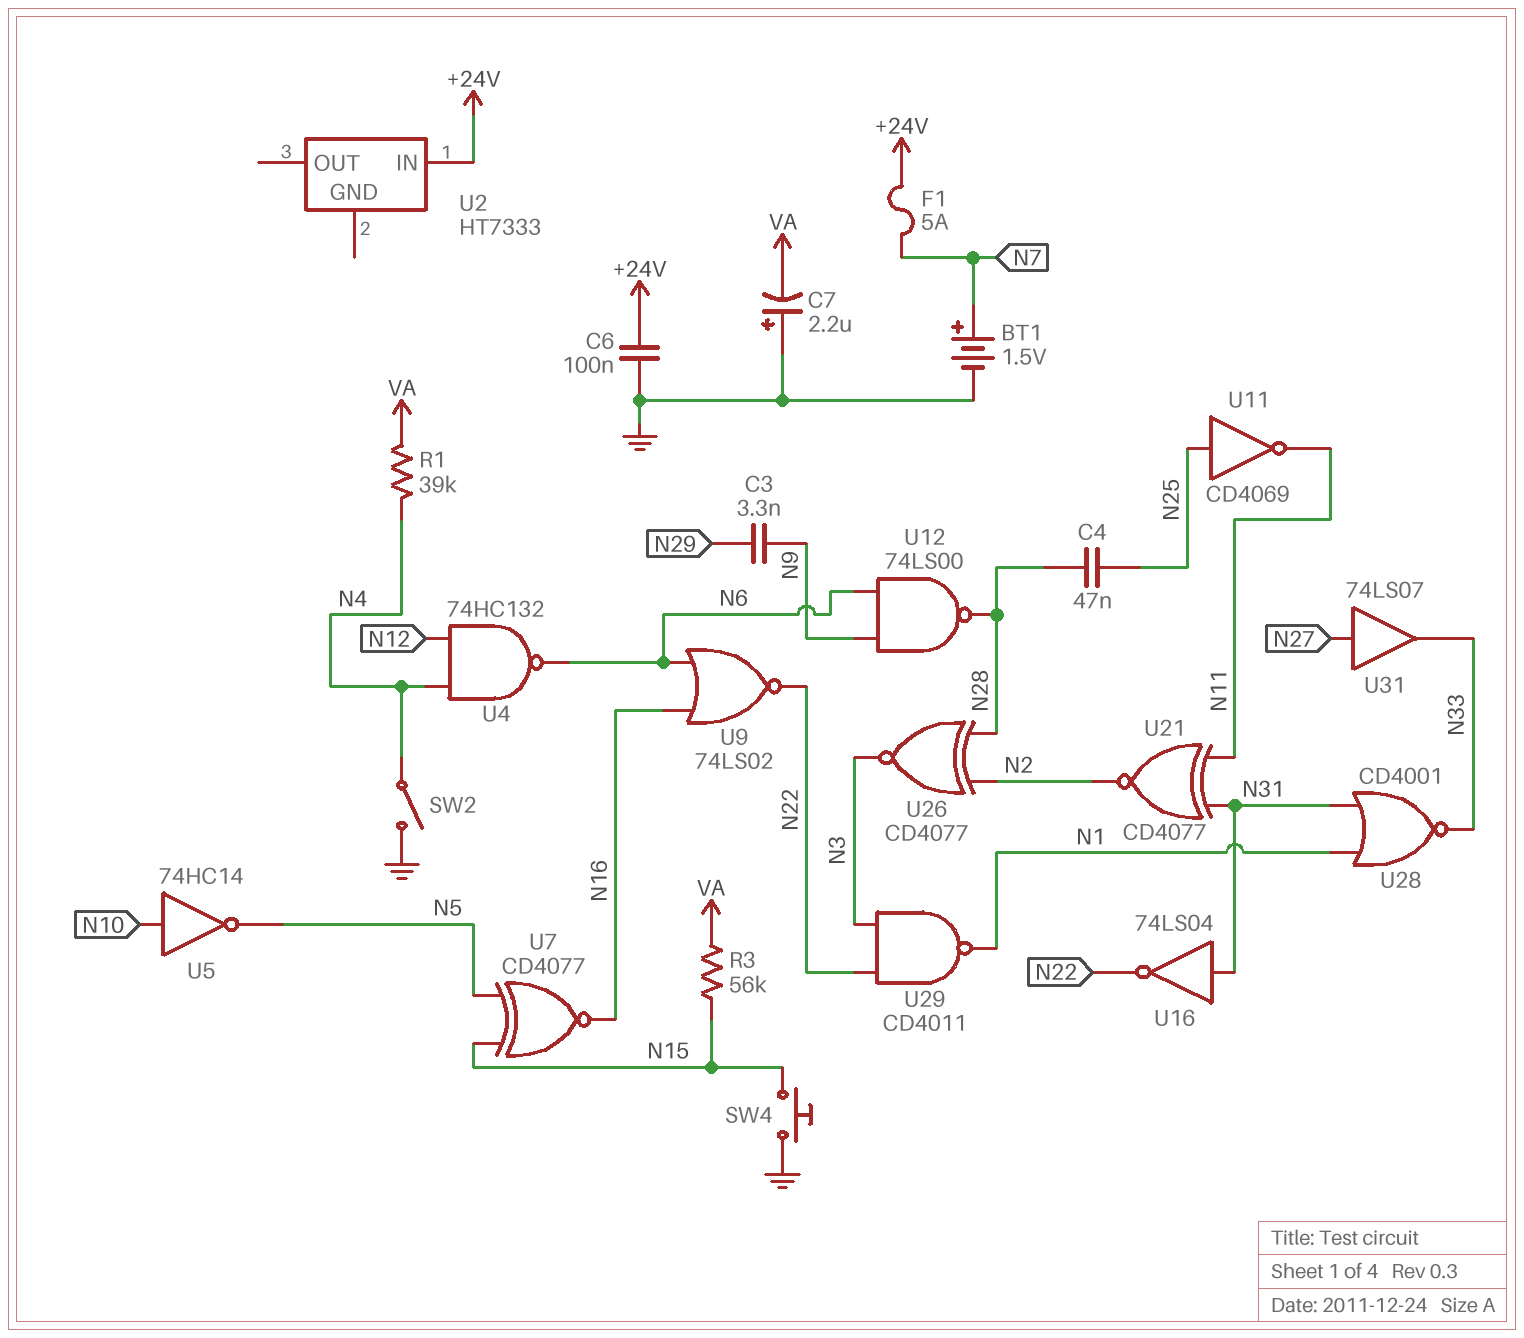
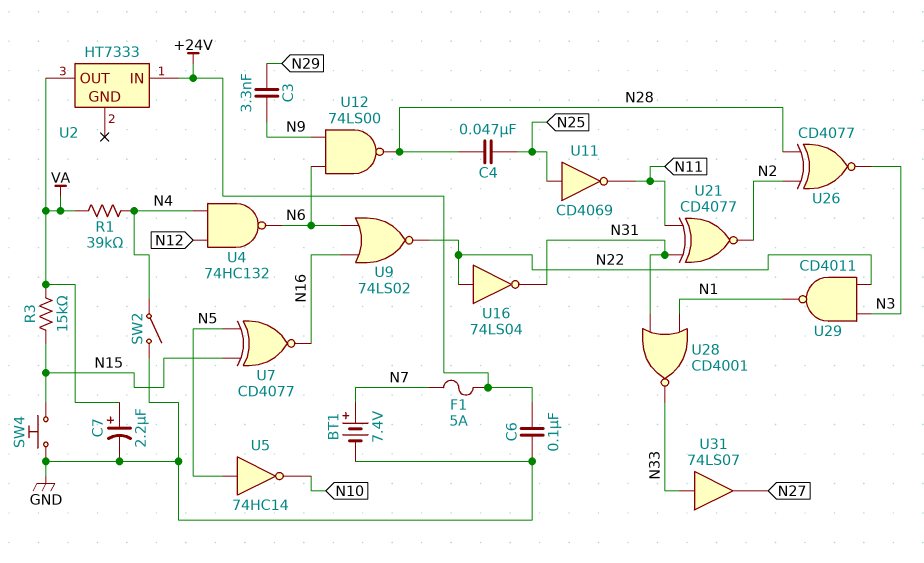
BT1: 1.5V (plus N7, minus GND) -> 7.4V (plus N7, minus GND)
C7: 2.2uF (plus GND, minus VA) -> 2.2uF (plus VA, minus GND)
R3: 56k (N15, VA) -> 15k (N15, VA)
U2 pin OUT: none -> VA
U5: NOT 74HC14 (in N10, out N5) -> NOT 74HC14 (in N5, out N10)
U16: NOT 74LS04 (in N31, out N22) -> NOT 74LS04 (in N22, out N31)
U31: buffer 74LS07 (in N27, out N33) -> buffer 74LS07 (in N33, out N27)

